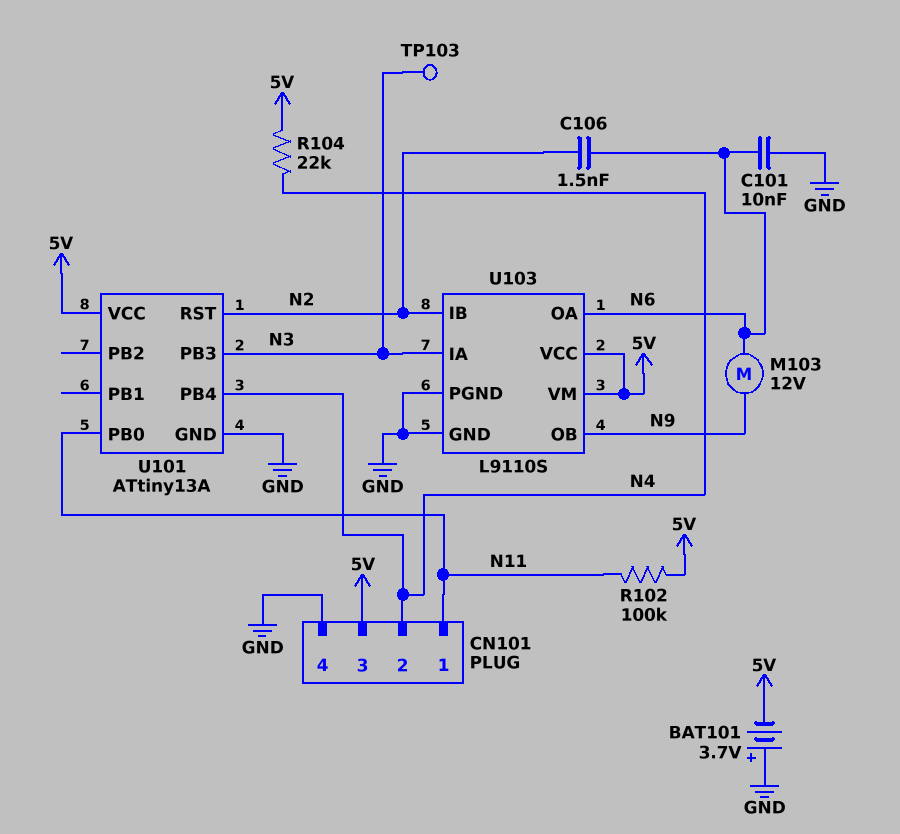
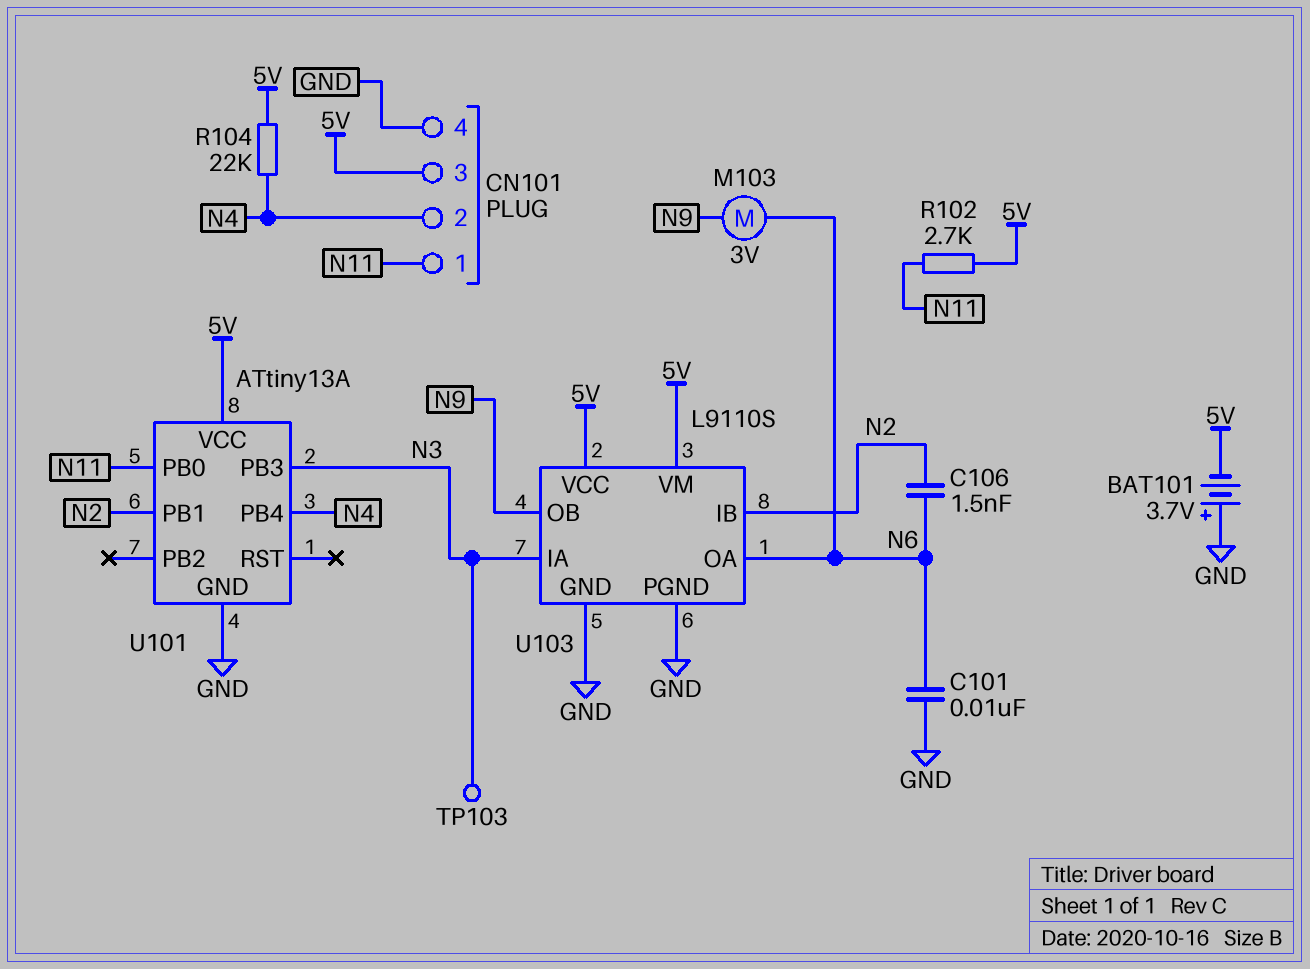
M103: motor 12V (N6, N9) -> motor 3V (N6, N9)
R102: 100k (5V, N11) -> 2.7k (5V, N11)
U101 pin PB1: none -> N2
U101 pin RST: N2 -> none

